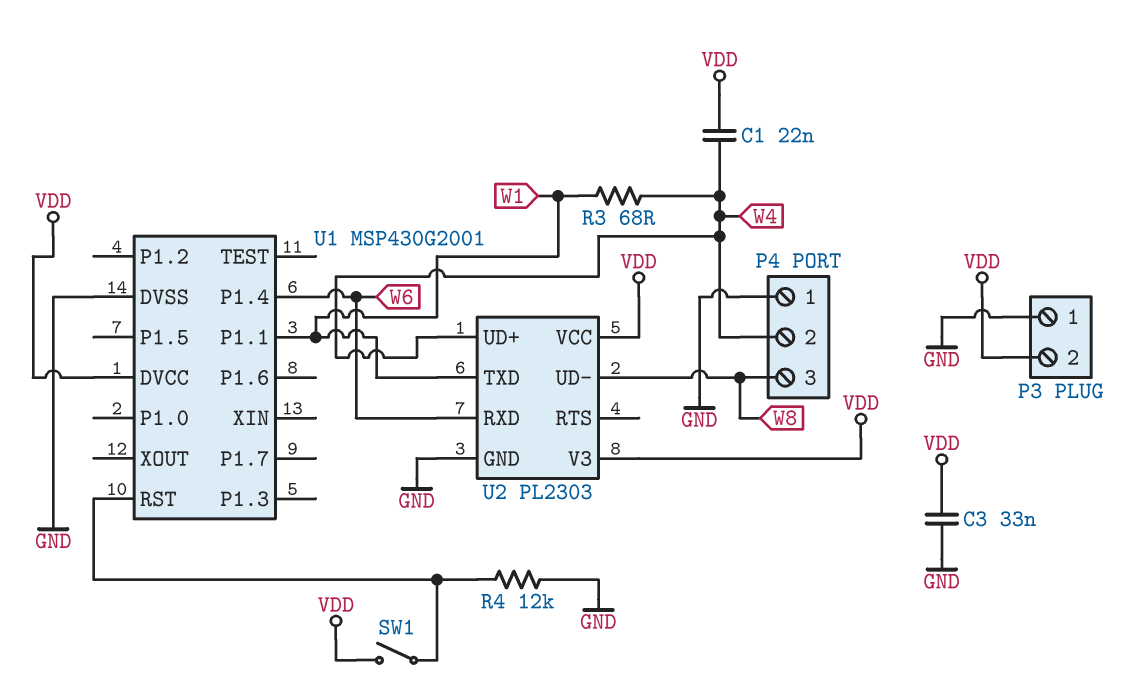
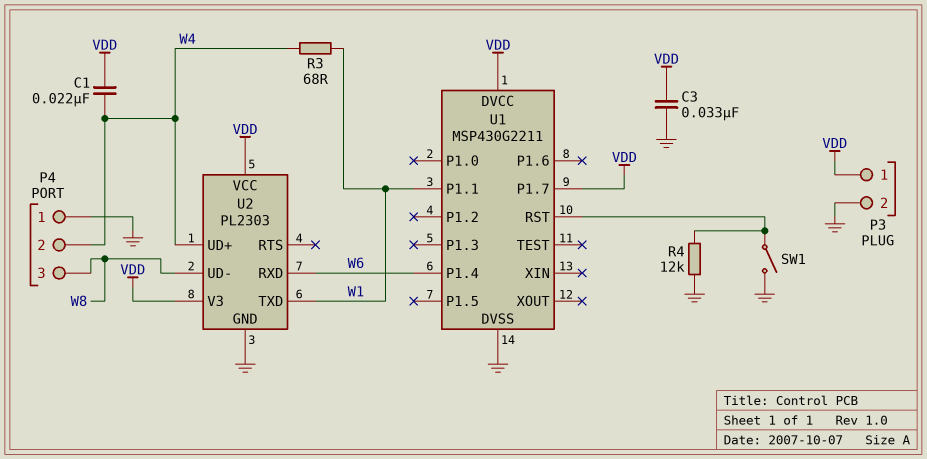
P3 pin 1: GND -> VDD
P3 pin 2: VDD -> GND
SW1: switch (U1/RST, VDD) -> switch (GND, U1/RST)
U1: MSP430G2001 -> MSP430G2211
U1 pin P1.7: none -> VDD

